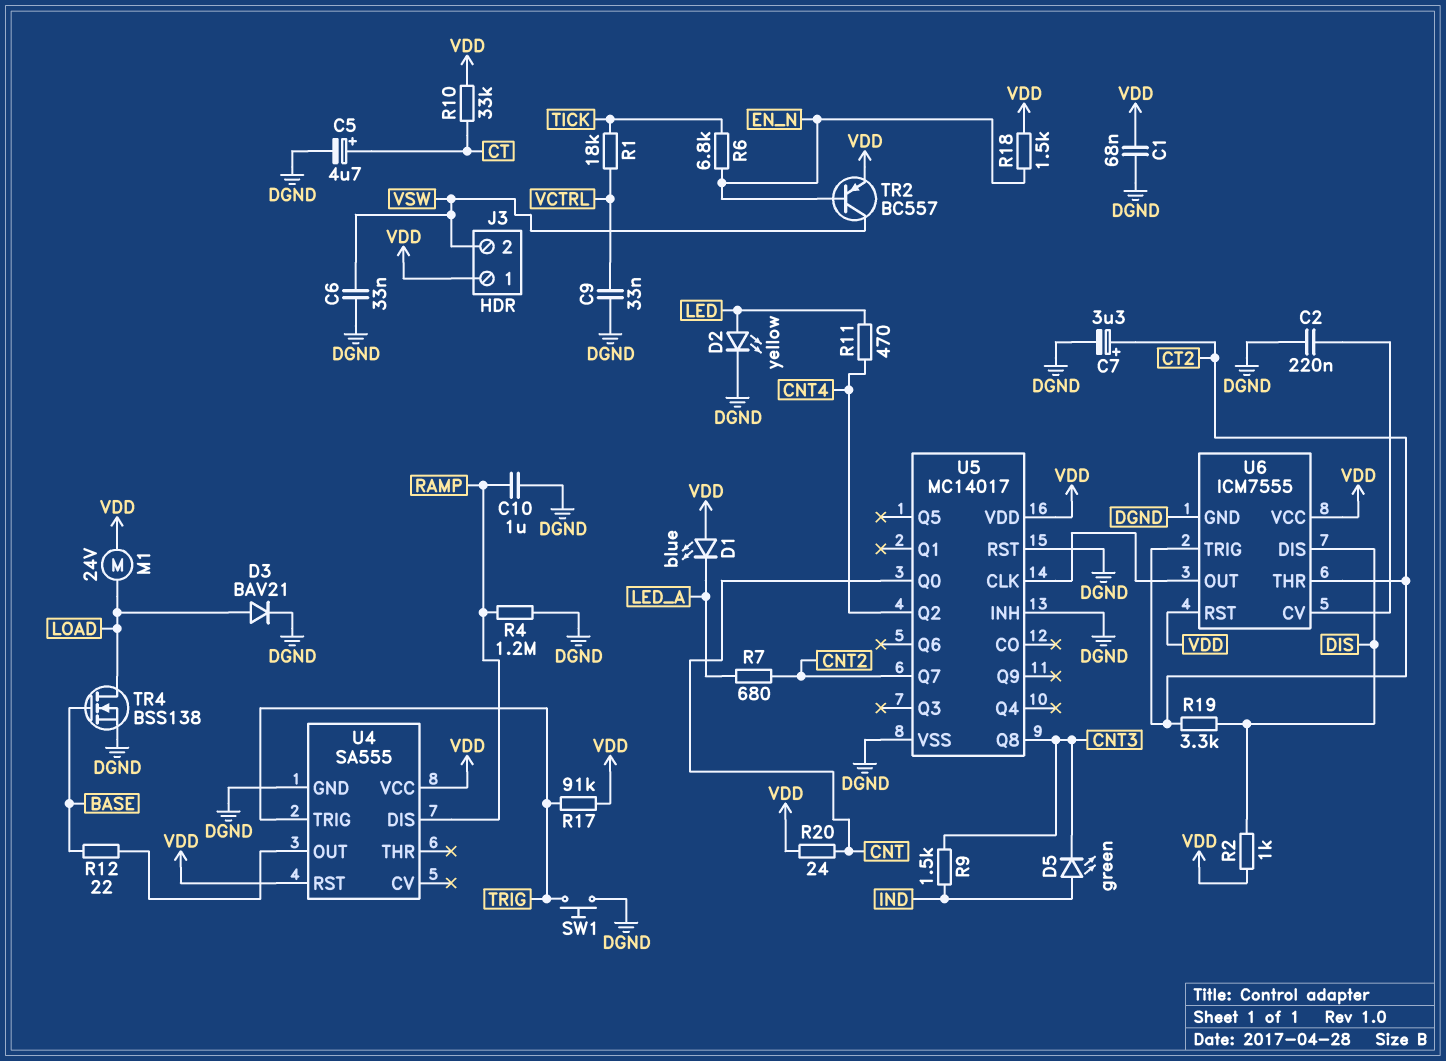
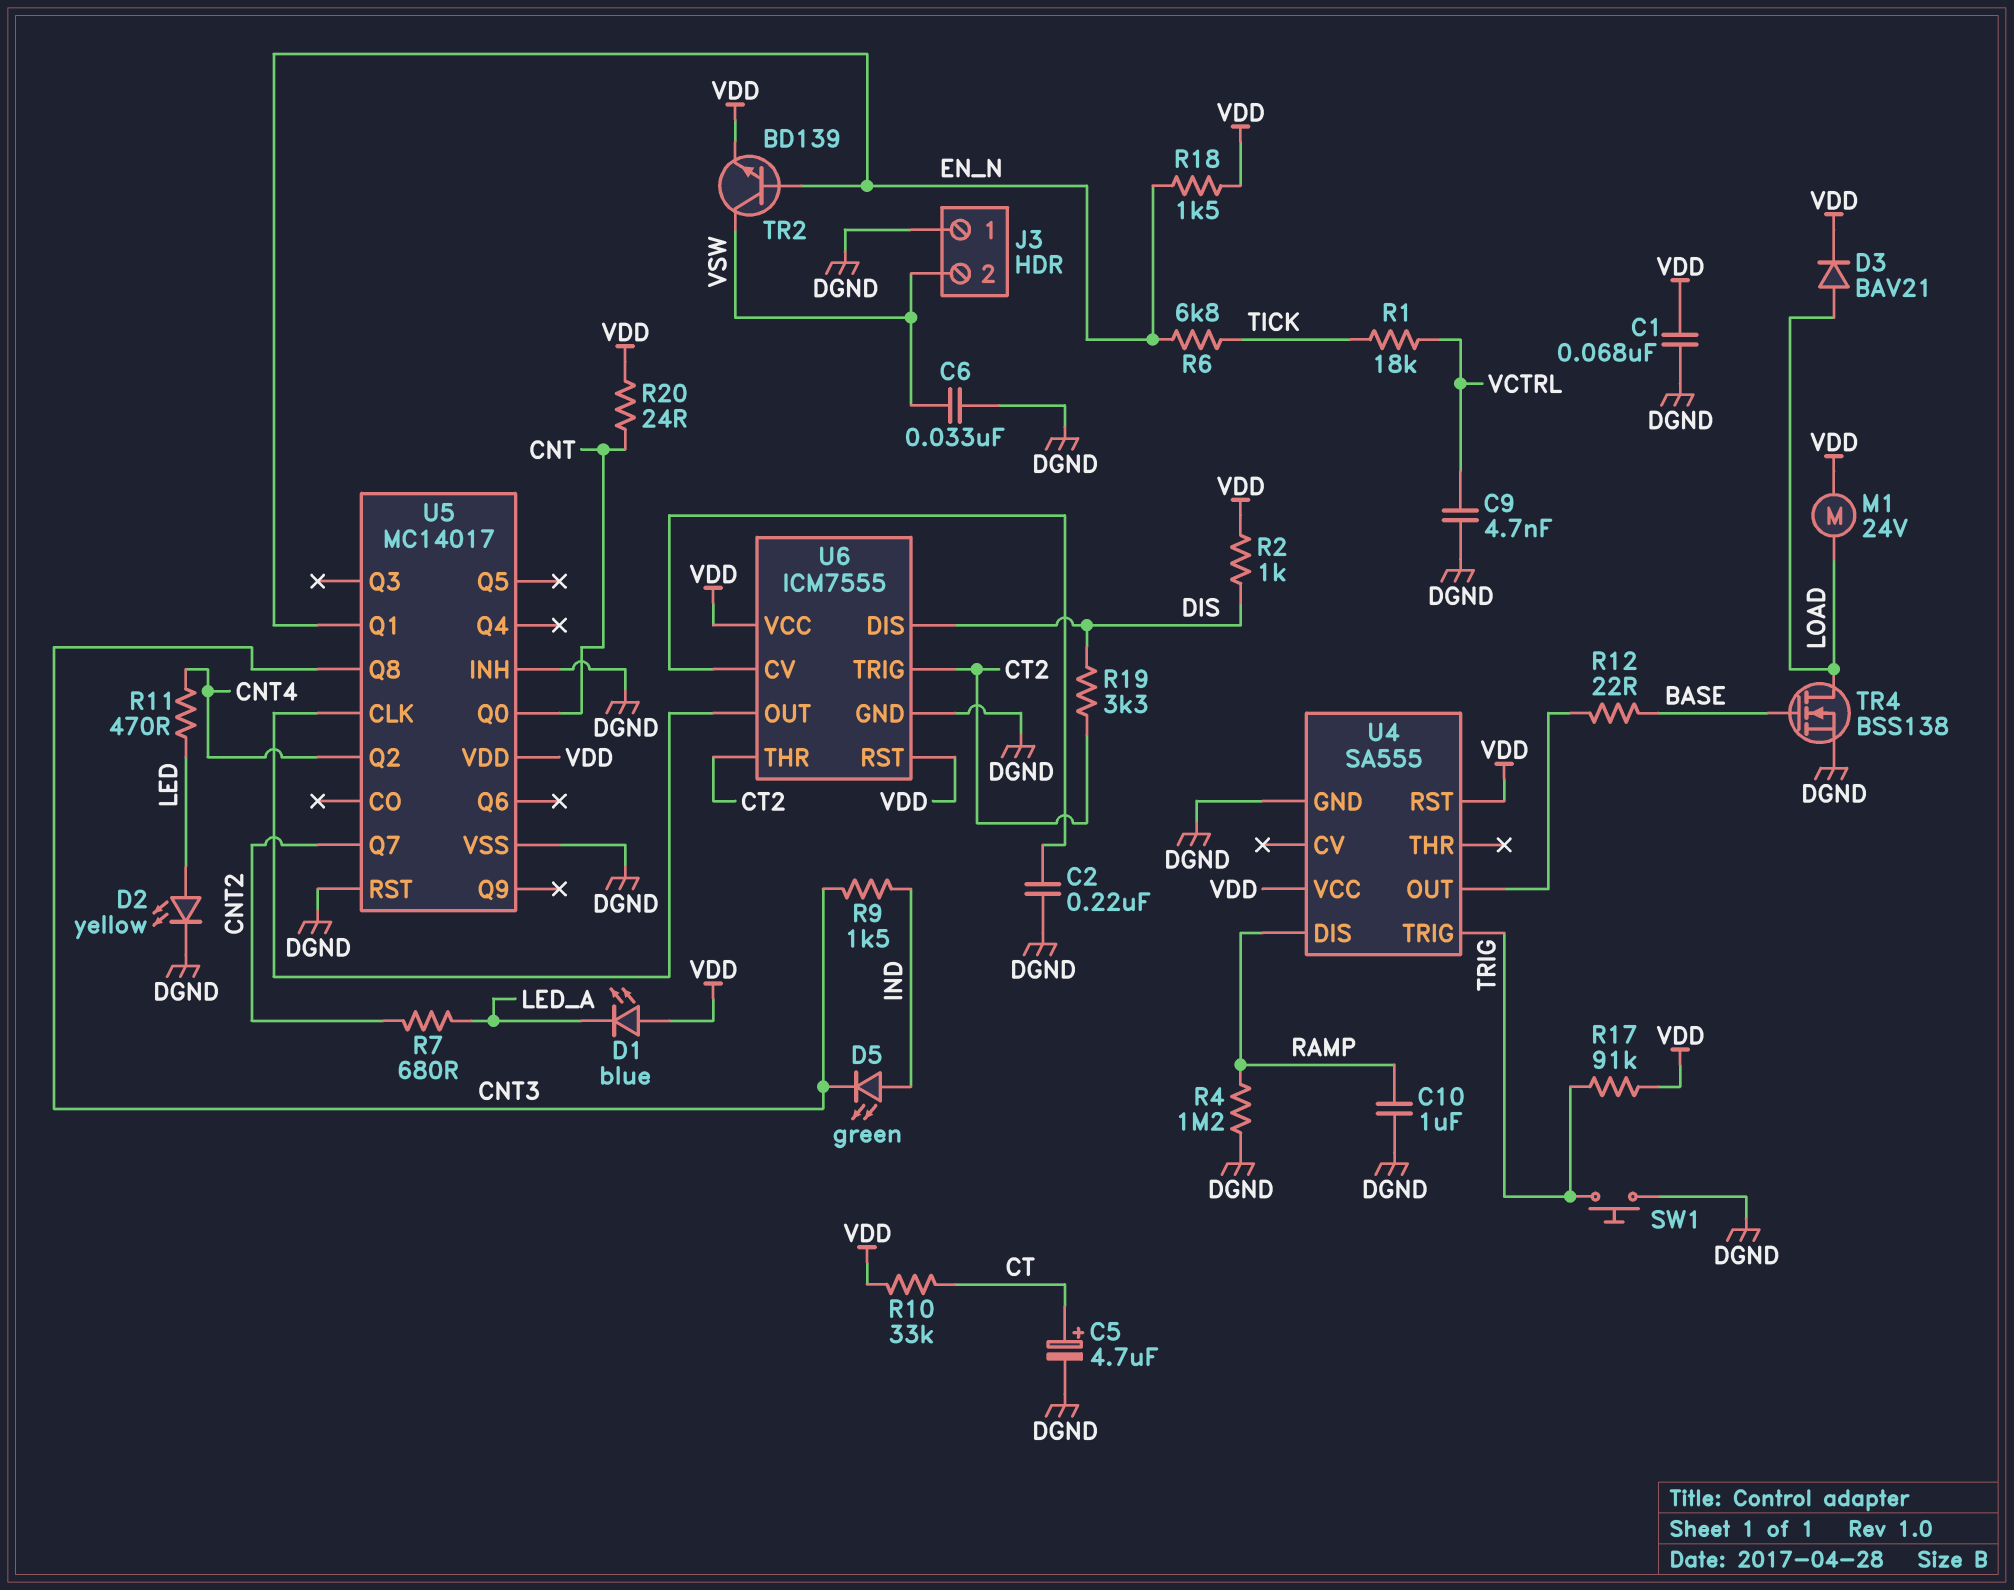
C7: 3.3uF (plus CT2, minus DGND) -> none
C9: 33nF (DGND, VCTRL) -> 4.7nF (DGND, VCTRL)
D3: diode BAV21 (A LOAD, K DGND) -> diode BAV21 (A LOAD, K VDD)
J3 pin 1: VDD -> DGND
TR2: PNP BC557 (B EN_N, C VSW, E VDD) -> NPN BD139 (B EN_N, C VSW, E VDD)
U5 pin Q1: none -> EN_N

